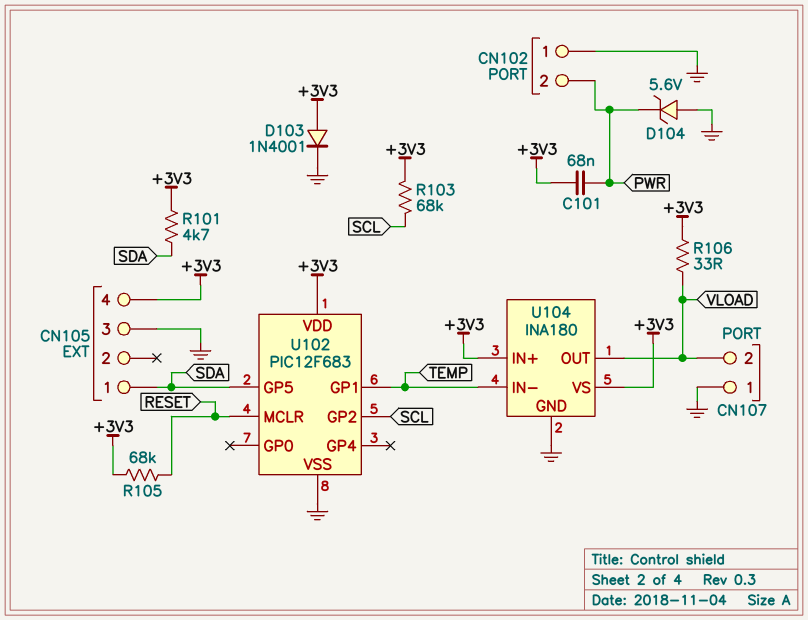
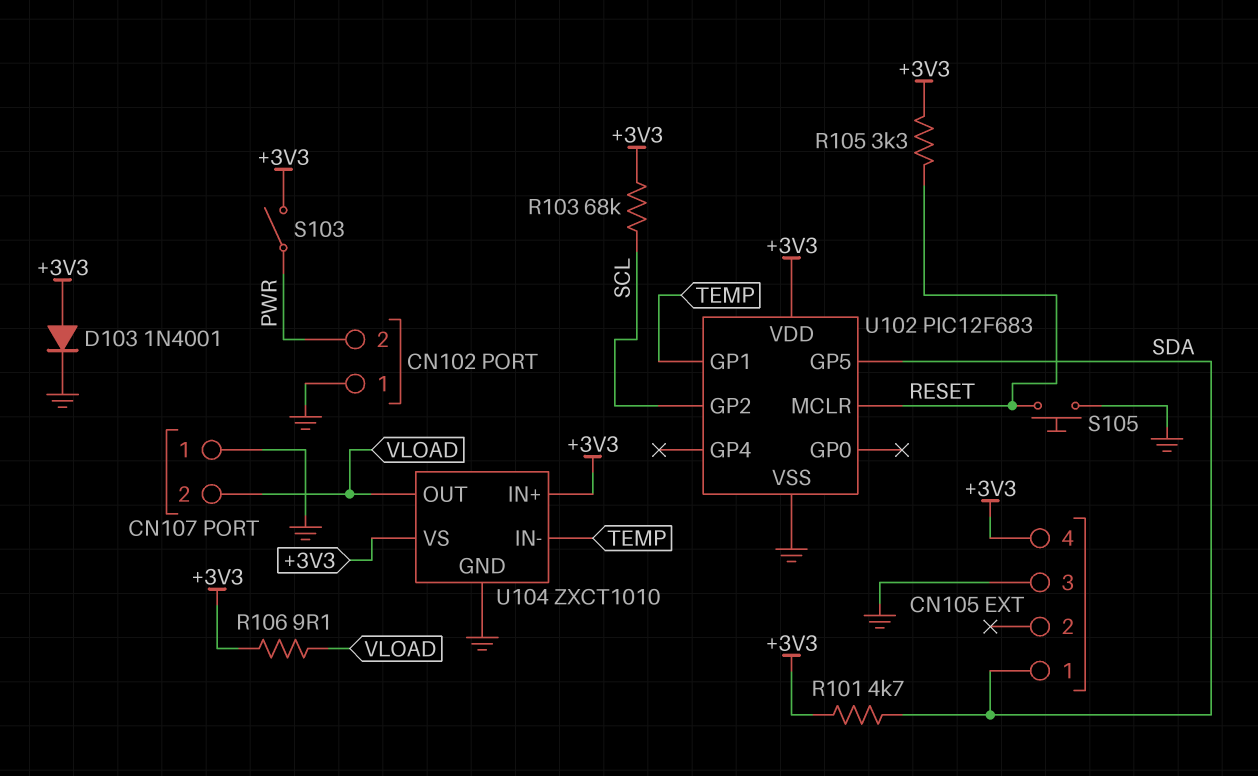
C101: 68nF (+3V3, PWR) -> none
D104: zener 5.6V (A GND, K PWR) -> none
R105: 68k (+3V3, RESET) -> 3.3k (+3V3, RESET)
R106: 33 (+3V3, VLOAD) -> 9.1 (+3V3, VLOAD)
S103: none -> switch (+3V3, PWR)
S105: none -> button (GND, RESET)
U104: INA180 -> ZXCT1010

